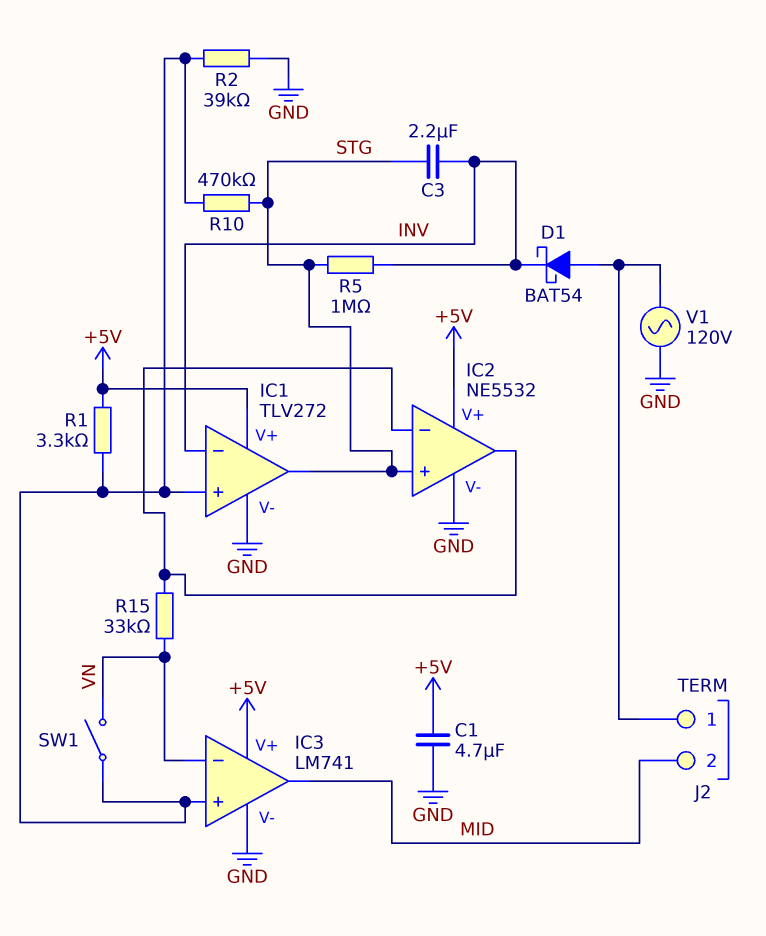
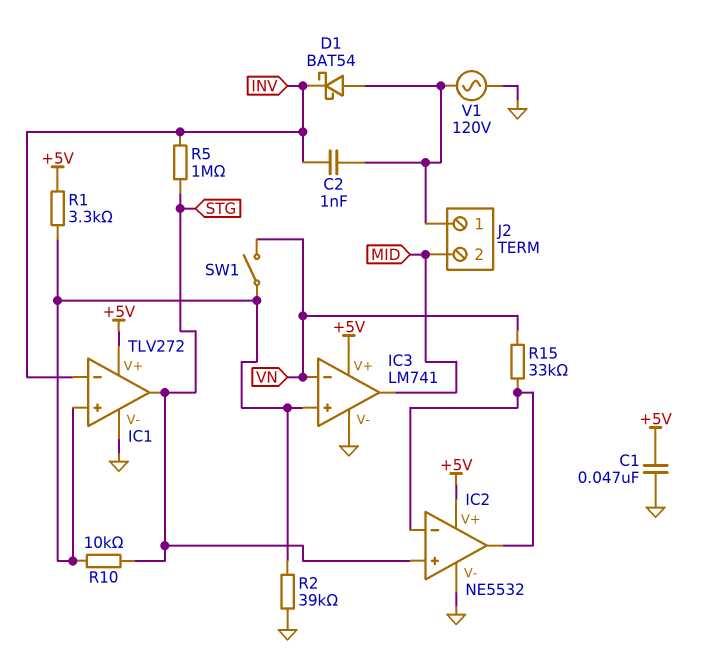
C1: 4.7uF (+5V, GND) -> 47nF (+5V, GND)
C2: none -> 1nF (INV, J2/1)
C3: 2.2uF (INV, STG) -> none
R10: 470k (IC1/in+, STG) -> 10k (IC1/in+, STG)

